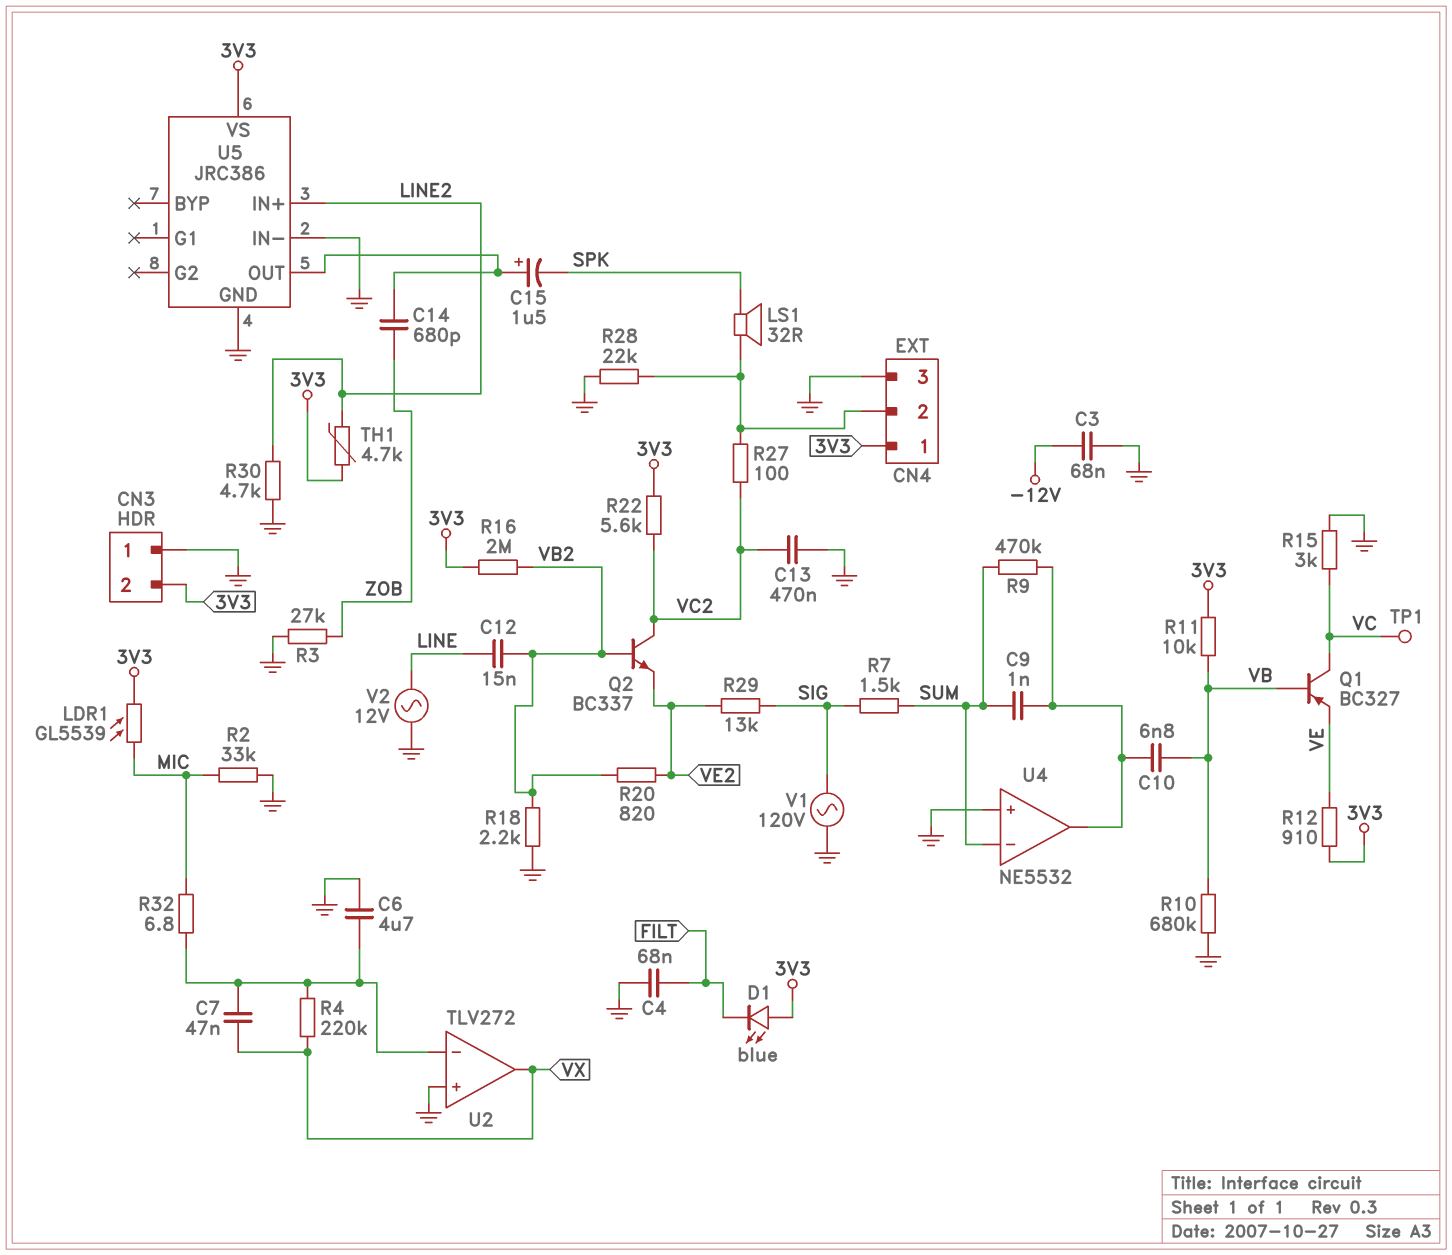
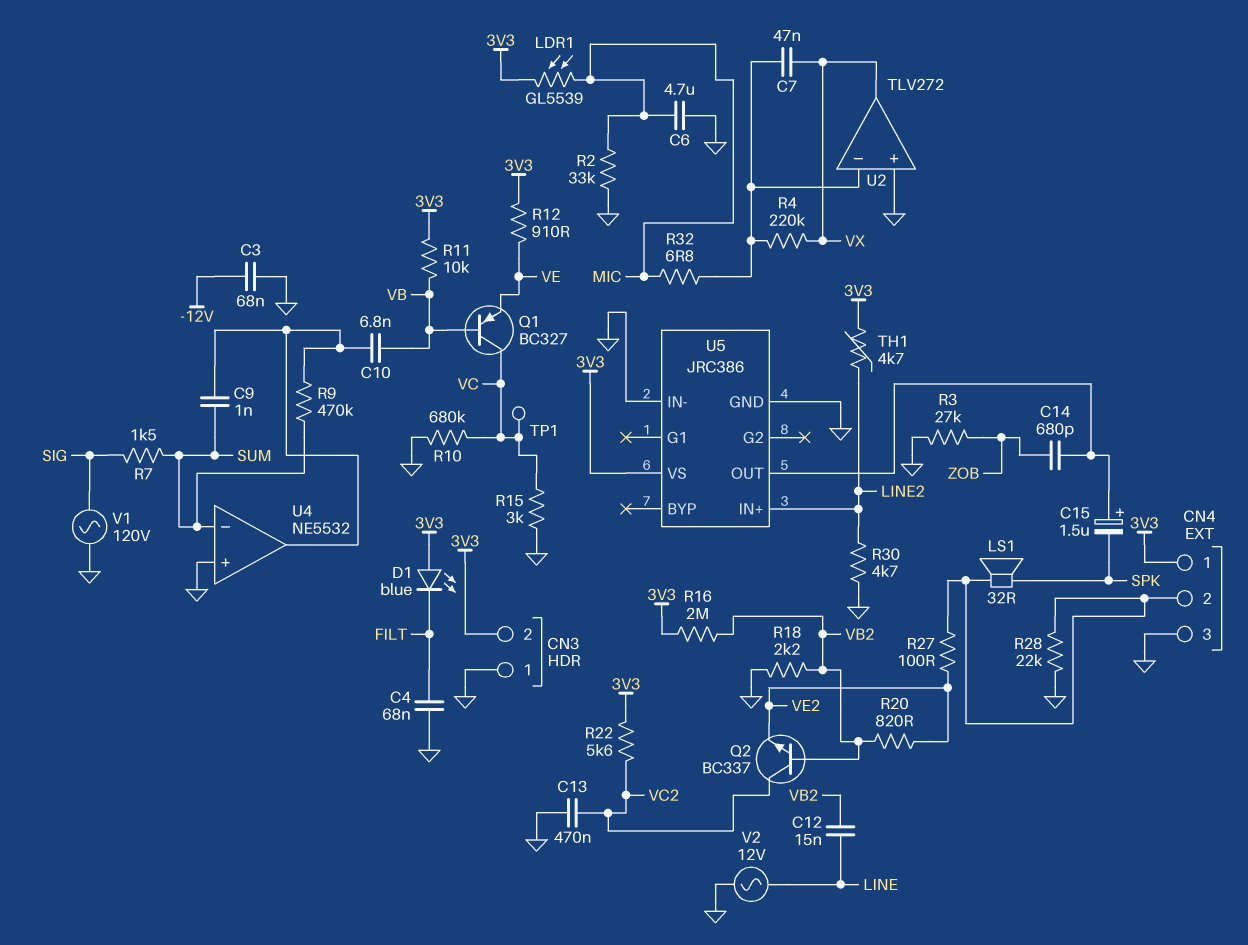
C6: 4.7uF (GND, U2/in-) -> 4.7uF (GND, MIC)
R10: 680k (GND, VB) -> 680k (GND, VC)
R27: 100 (CN4/2, VC2) -> 100 (CN4/2, VE2)
R29: 13k (SIG, VE2) -> none

